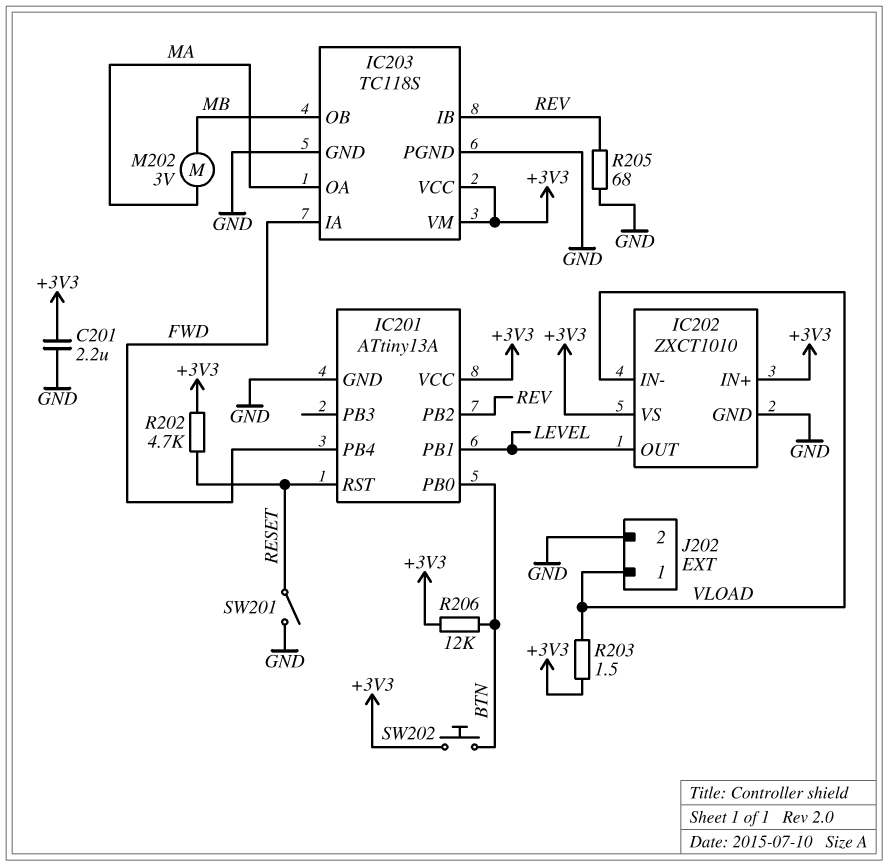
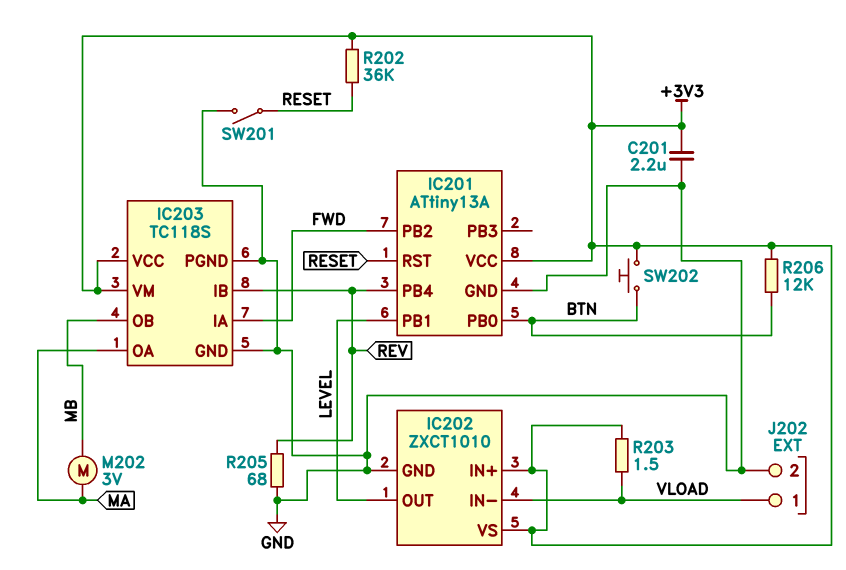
IC201 pin PB2: REV -> FWD
IC201 pin PB4: FWD -> REV
R202: 4.7k (+3V3, RESET) -> 36k (+3V3, RESET)

